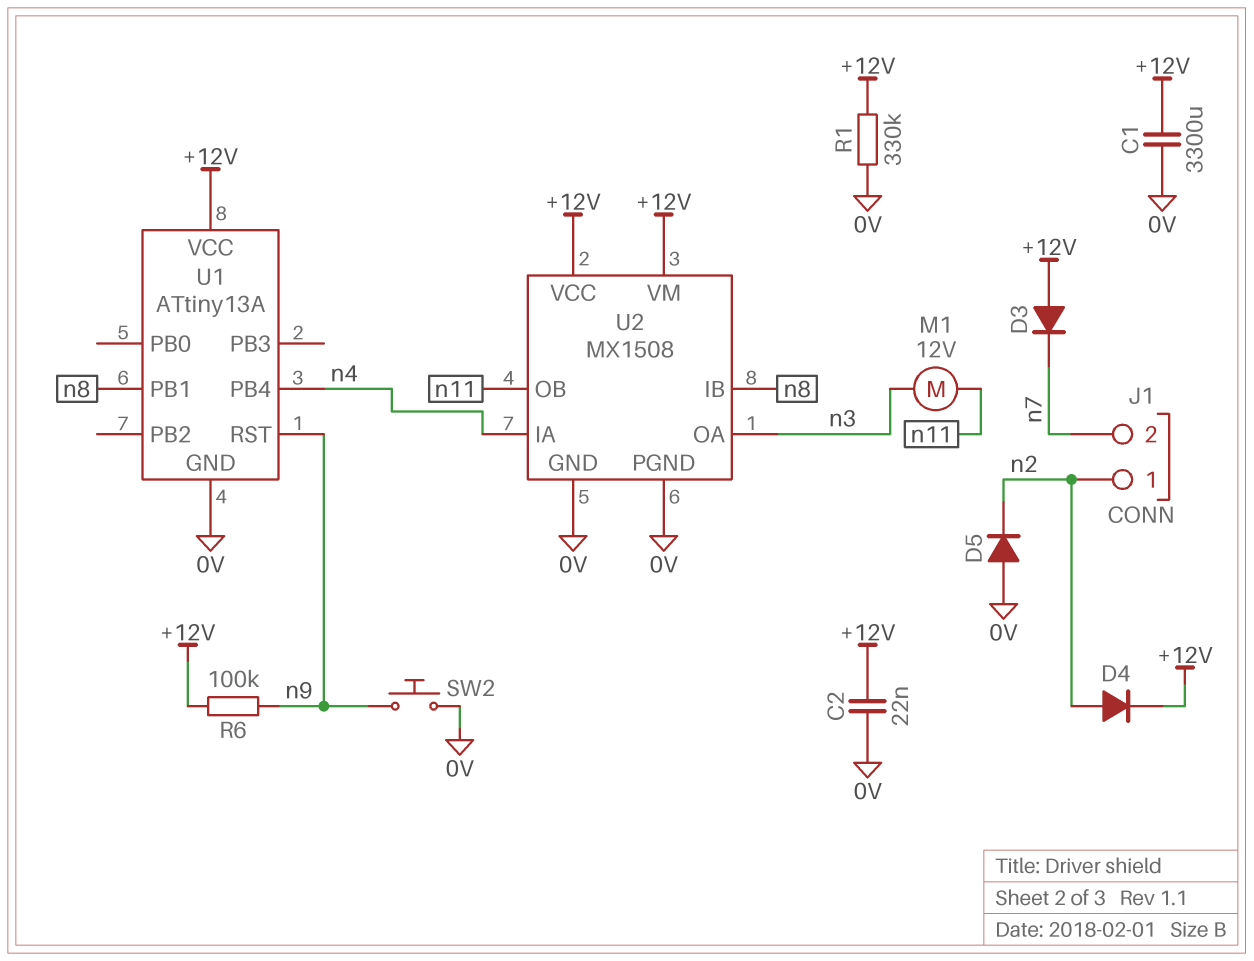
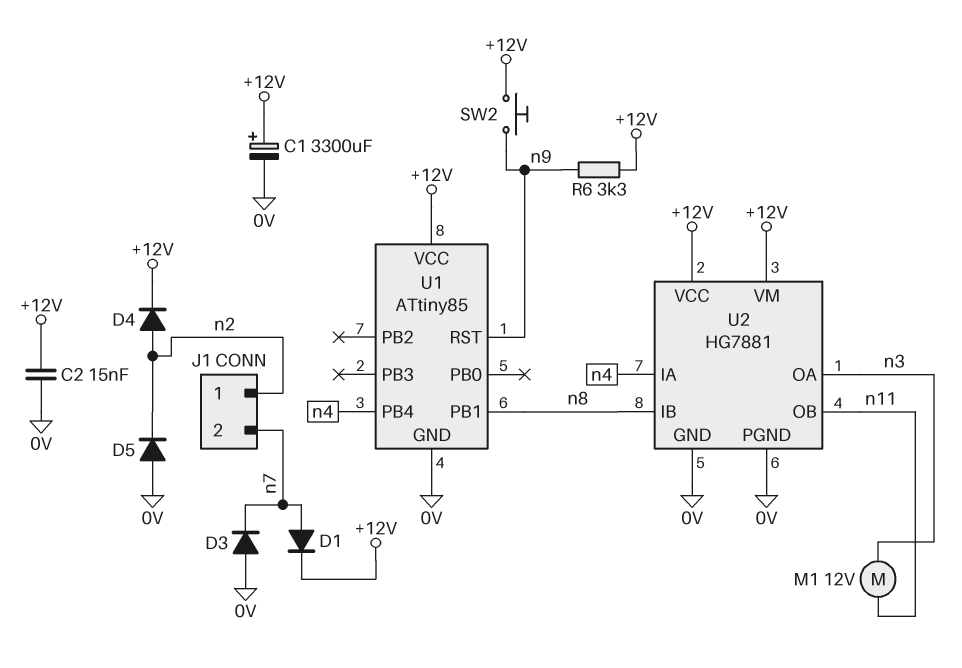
C1: 3300uF (+12V, 0V) -> 3300uF (plus +12V, minus 0V)
C2: 22nF (+12V, 0V) -> 15nF (+12V, 0V)
D1: none -> diode (A n7, K +12V)
D3: diode (A +12V, K n7) -> diode (A 0V, K n7)
R1: 330k (+12V, 0V) -> none
R6: 100k (+12V, n9) -> 3.3k (+12V, n9)
SW2: button (0V, n9) -> button (+12V, n9)
U1: ATtiny13A -> ATtiny85
U2: MX1508 -> HG7881

